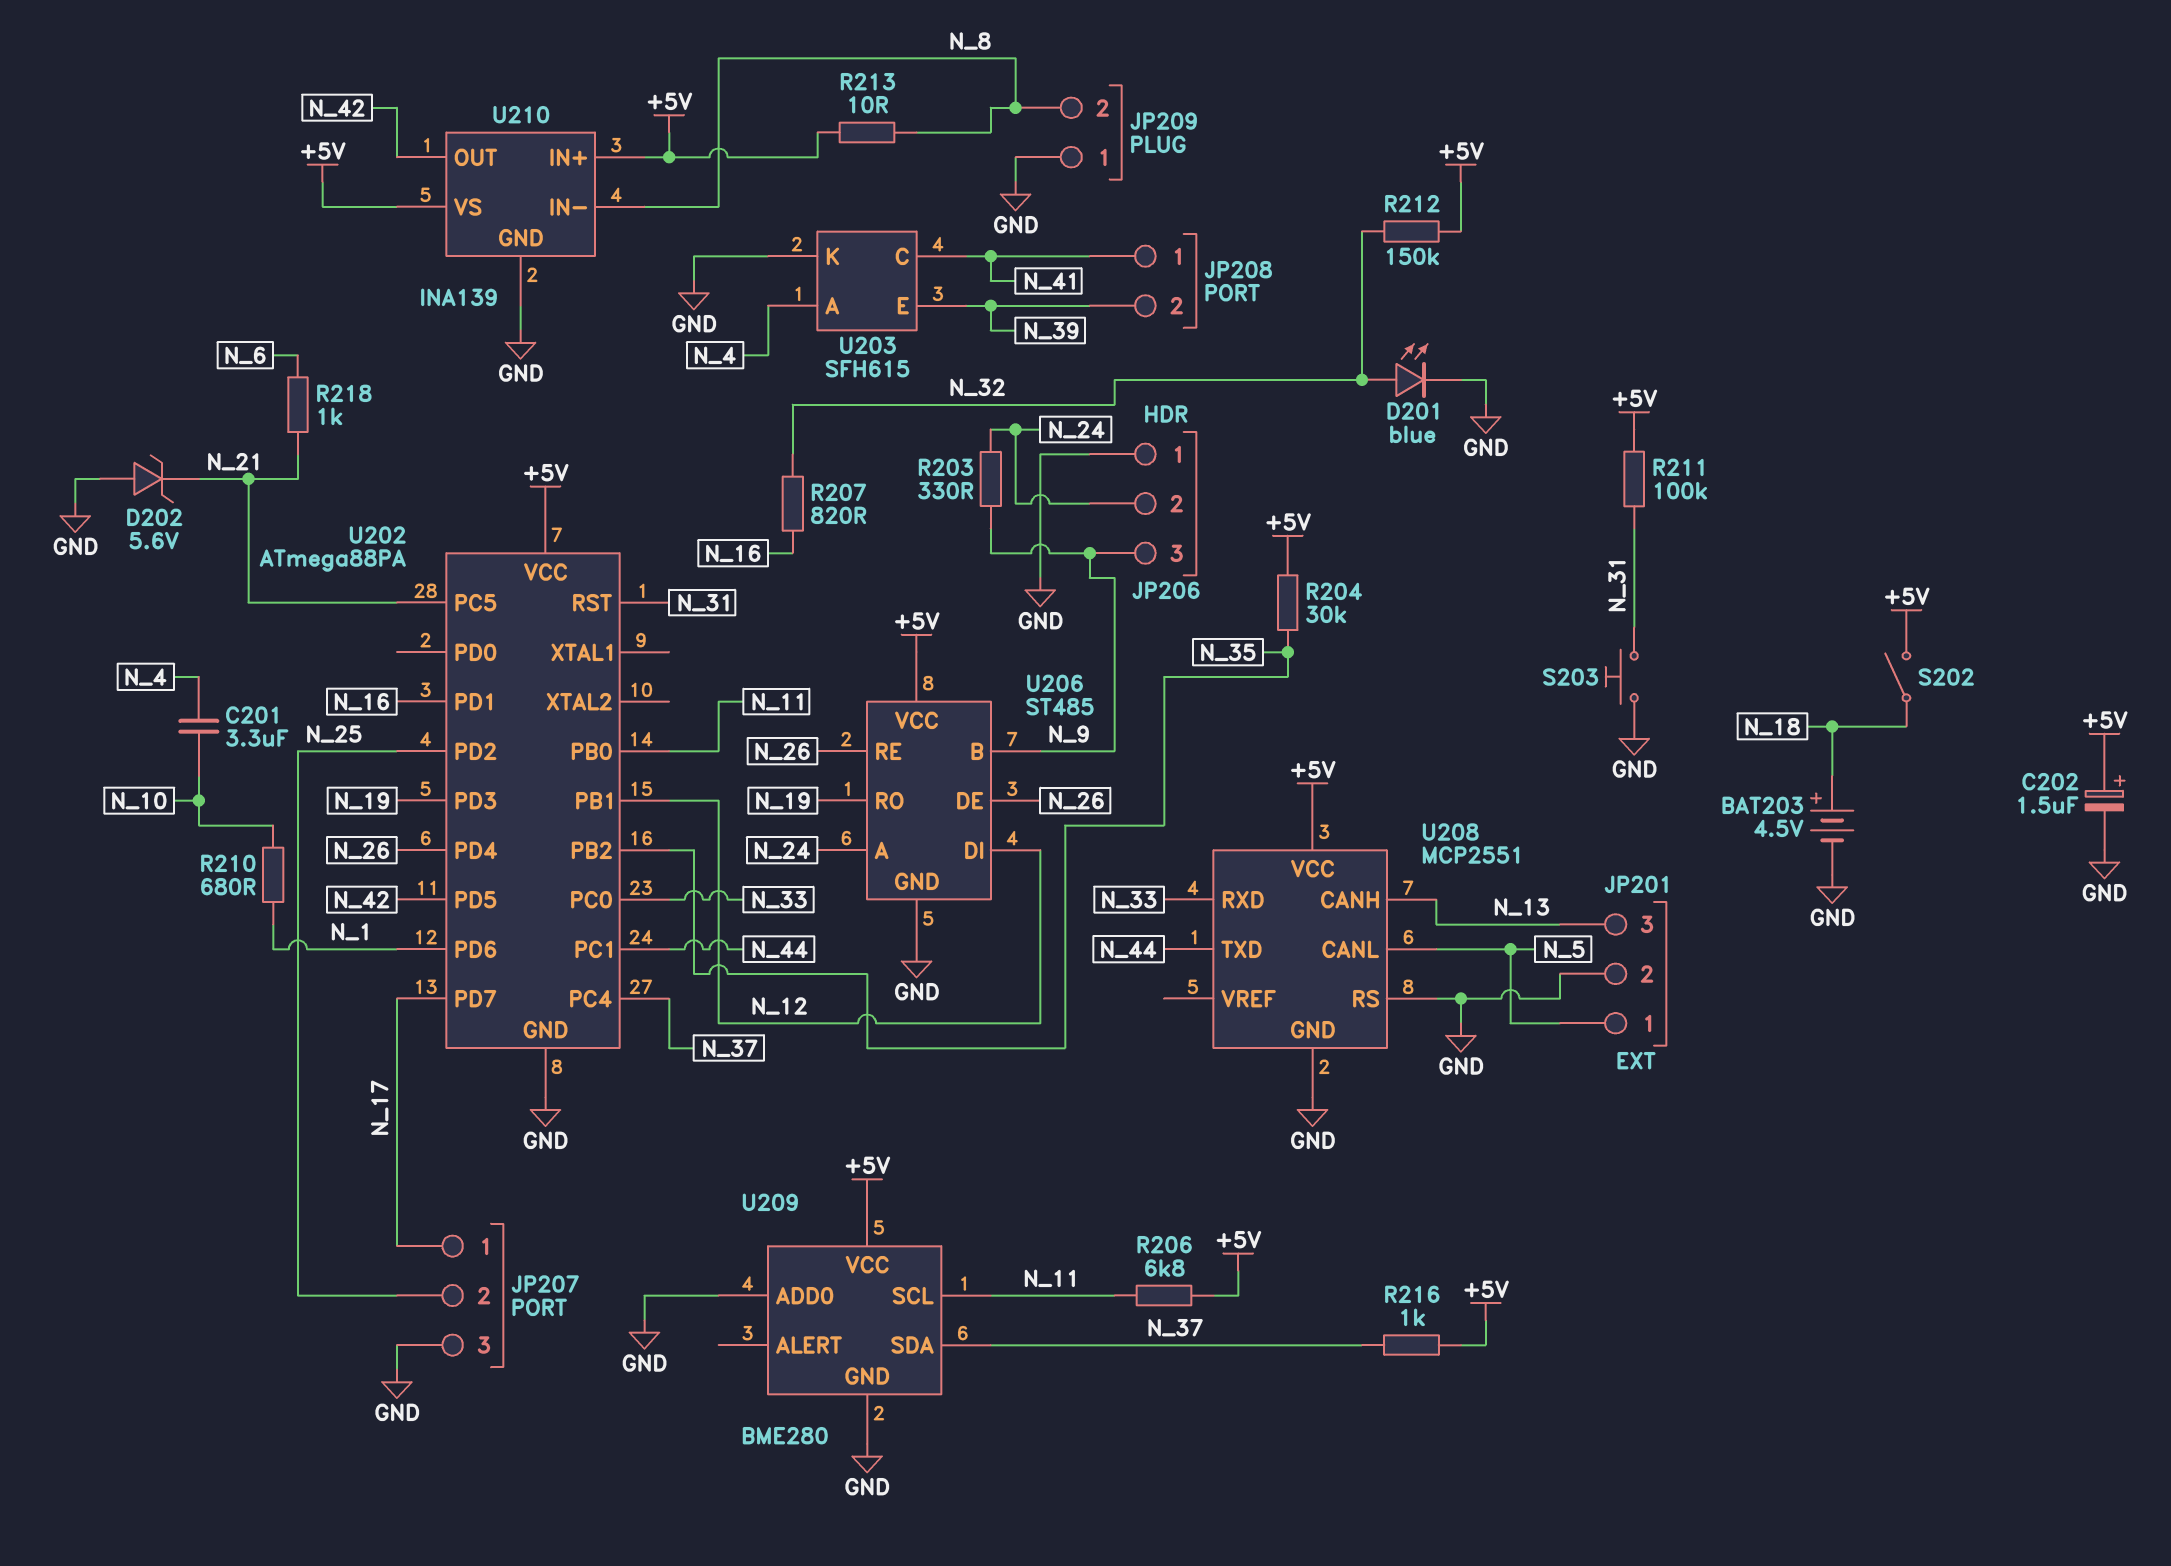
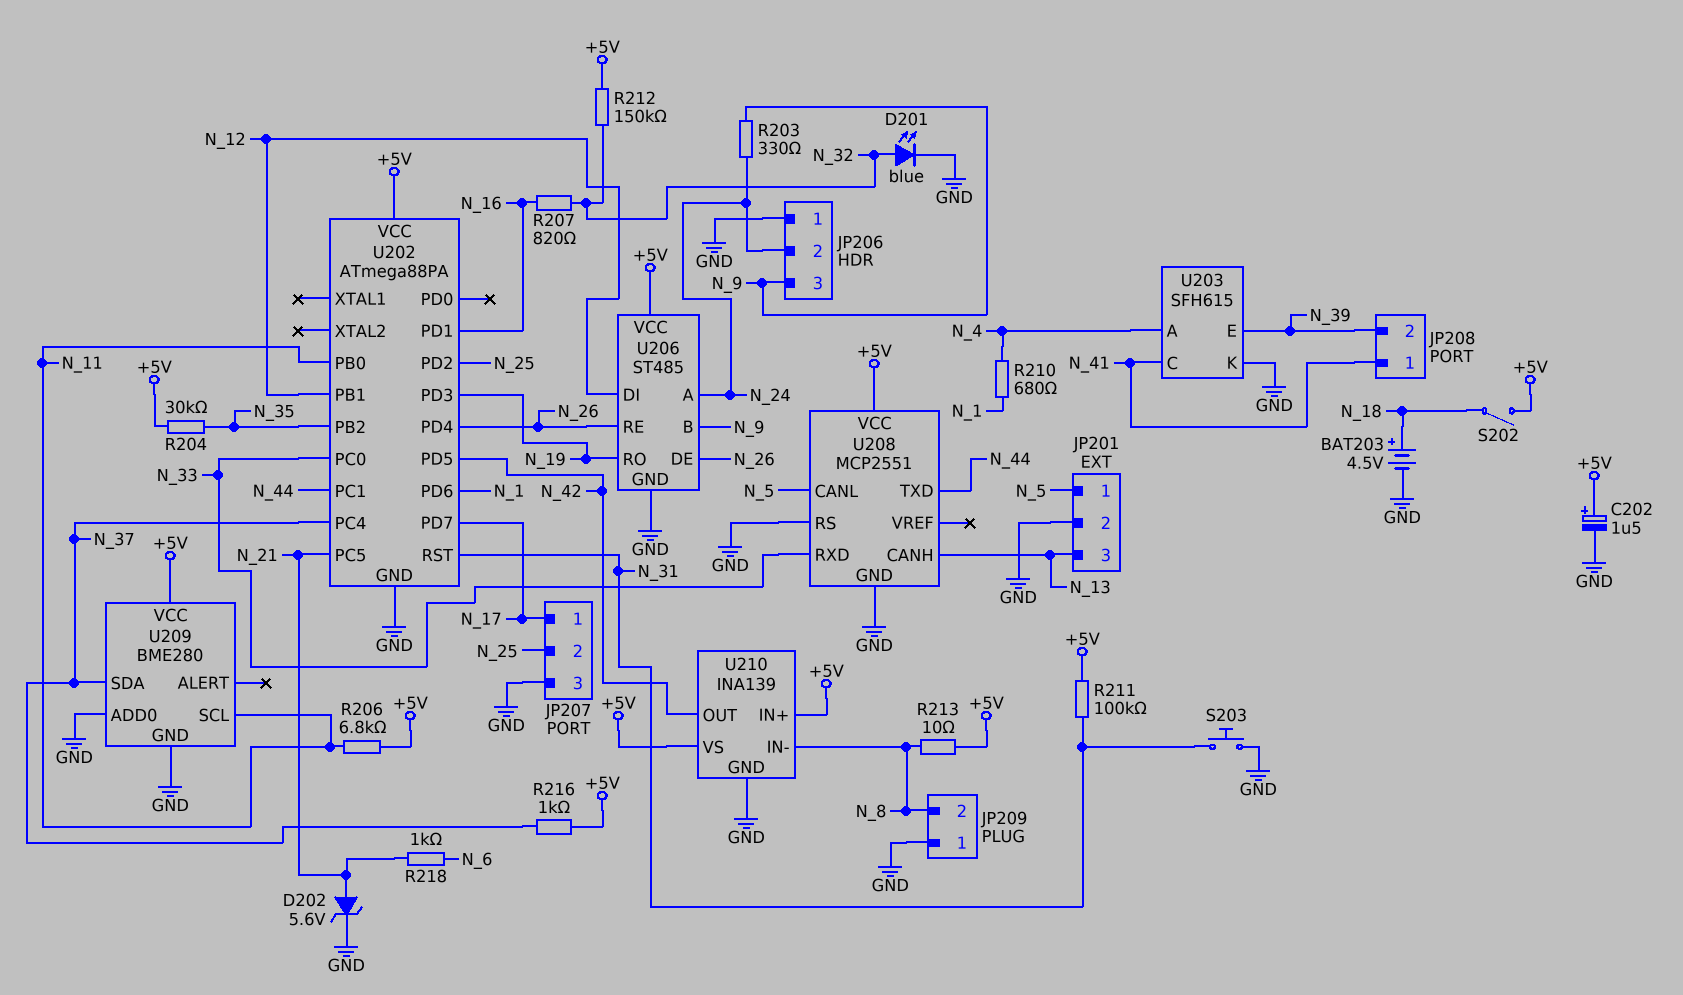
C201: 3.3uF (N_4, N_10) -> none
D202: zener 5.6V (A GND, K N_21) -> zener 5.6V (A N_21, K GND)
R210: 680 (N_1, N_10) -> 680 (N_1, N_4)

